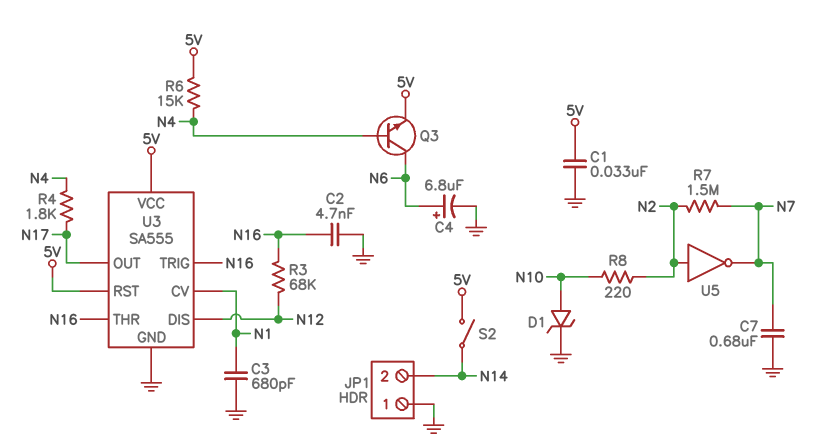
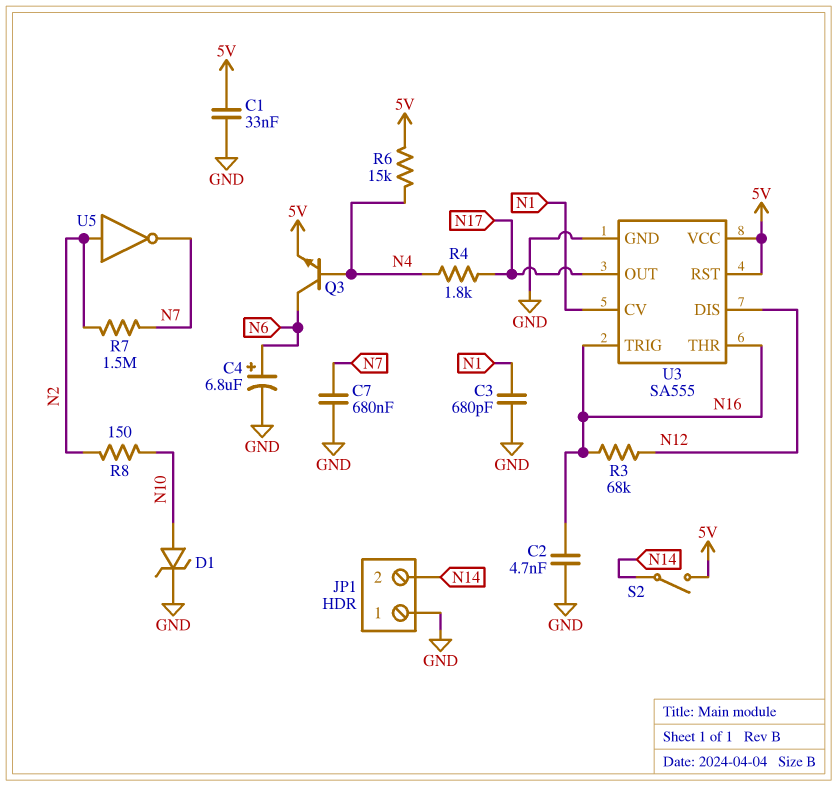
R8: 220 (N2, N10) -> 150 (N2, N10)

